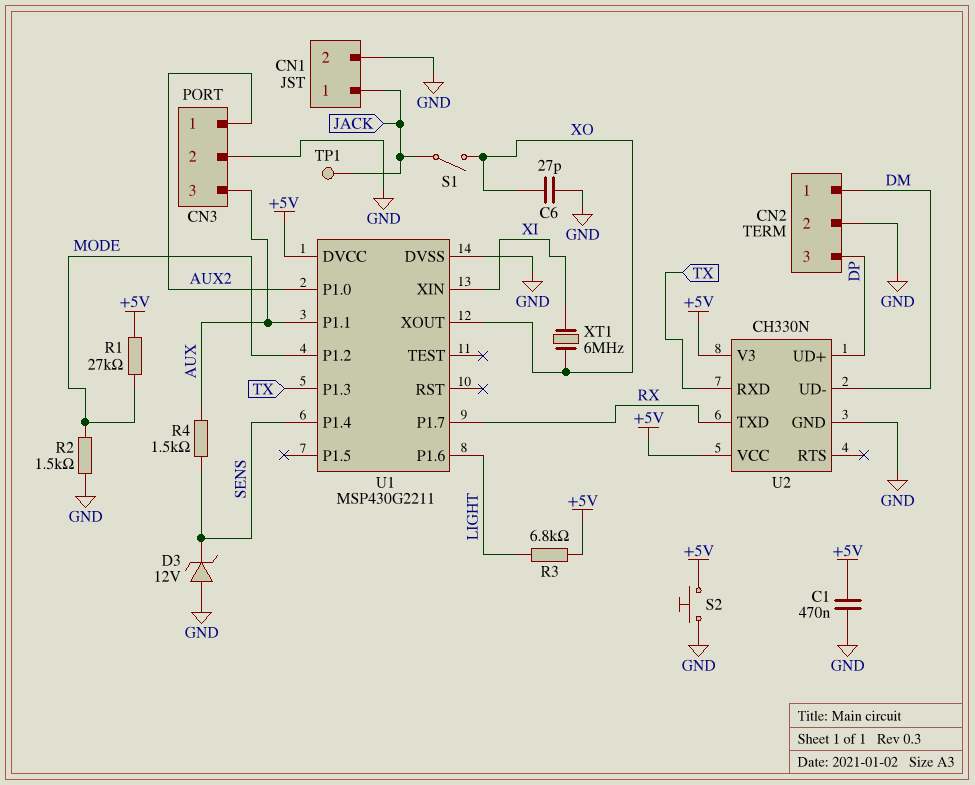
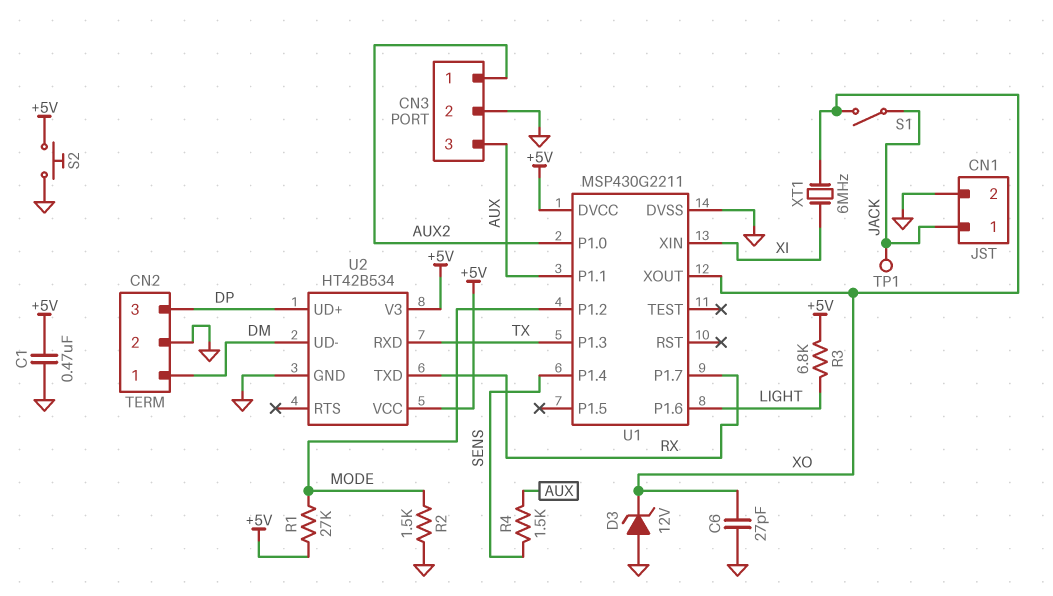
D3: zener 12V (A GND, K SENS) -> zener 12V (A GND, K XO)
U2: CH330N -> HT42B534

